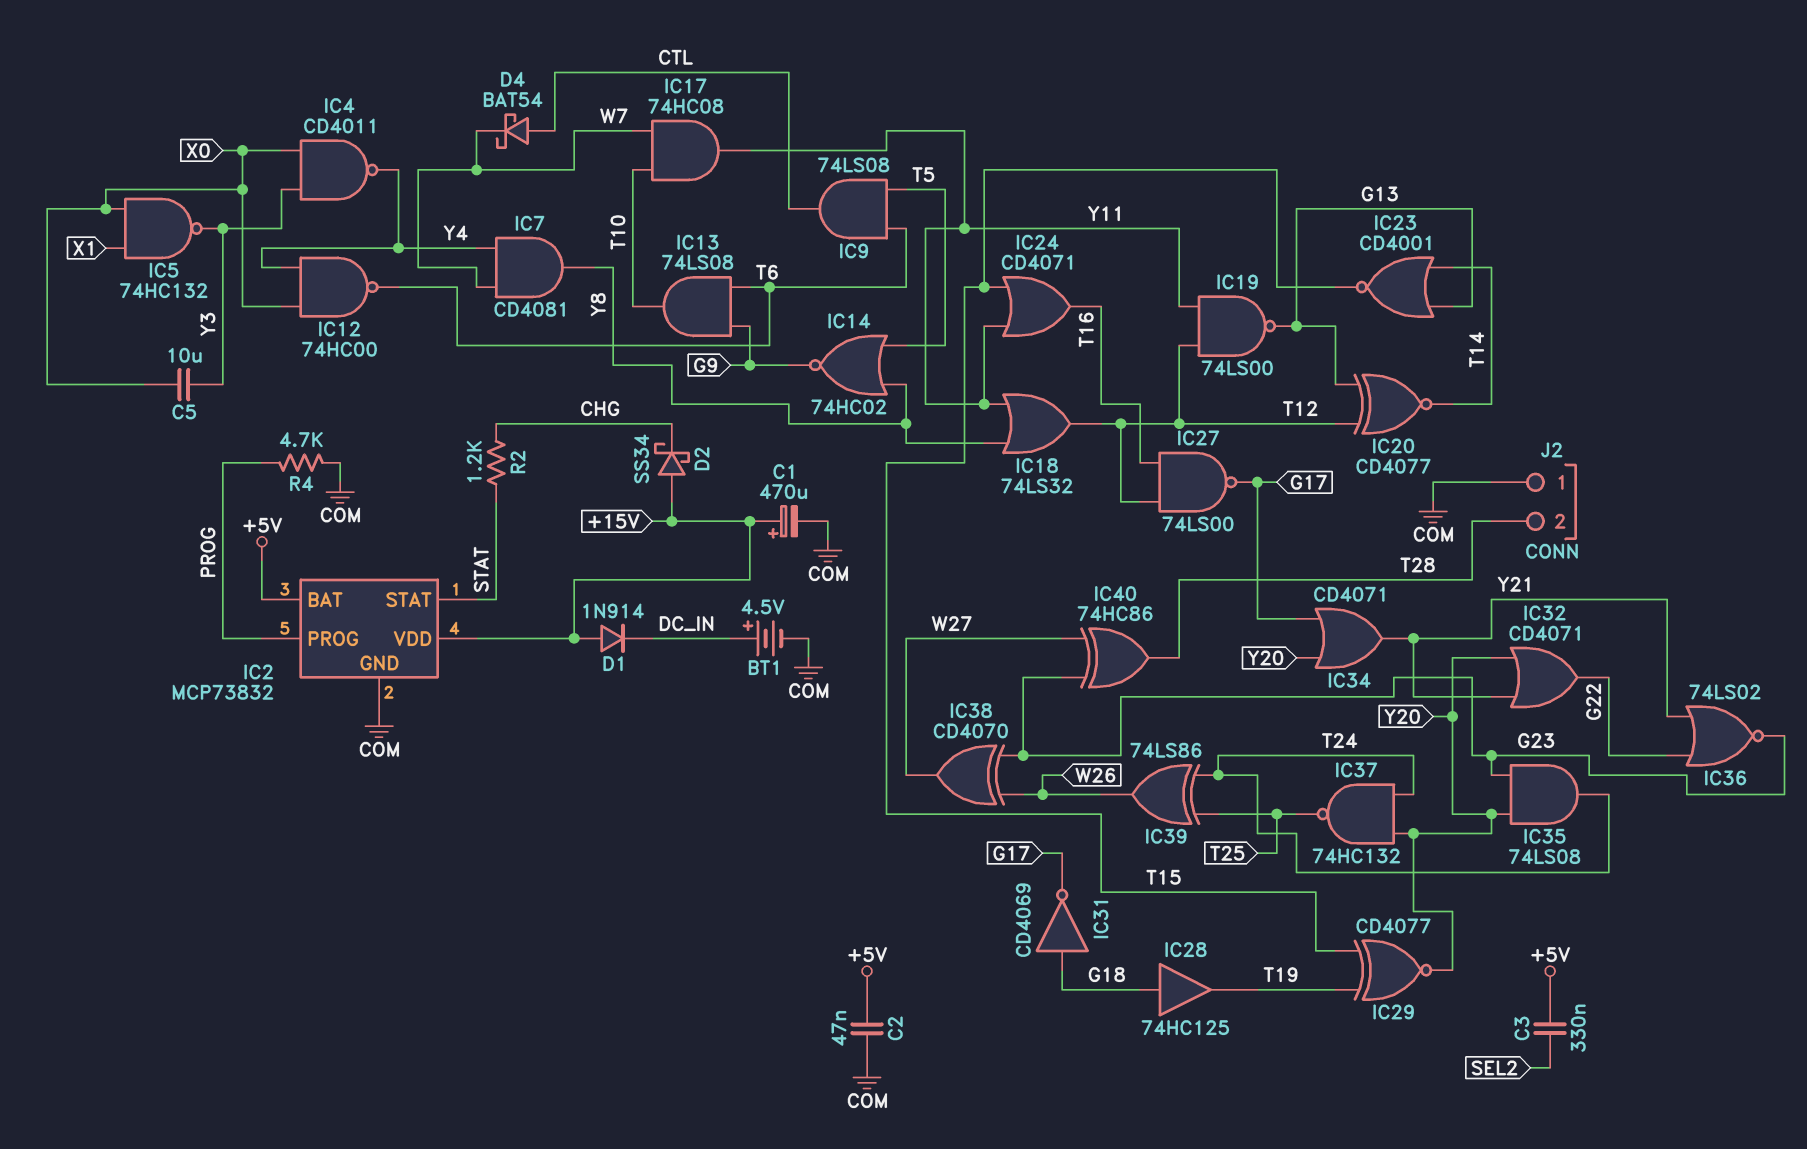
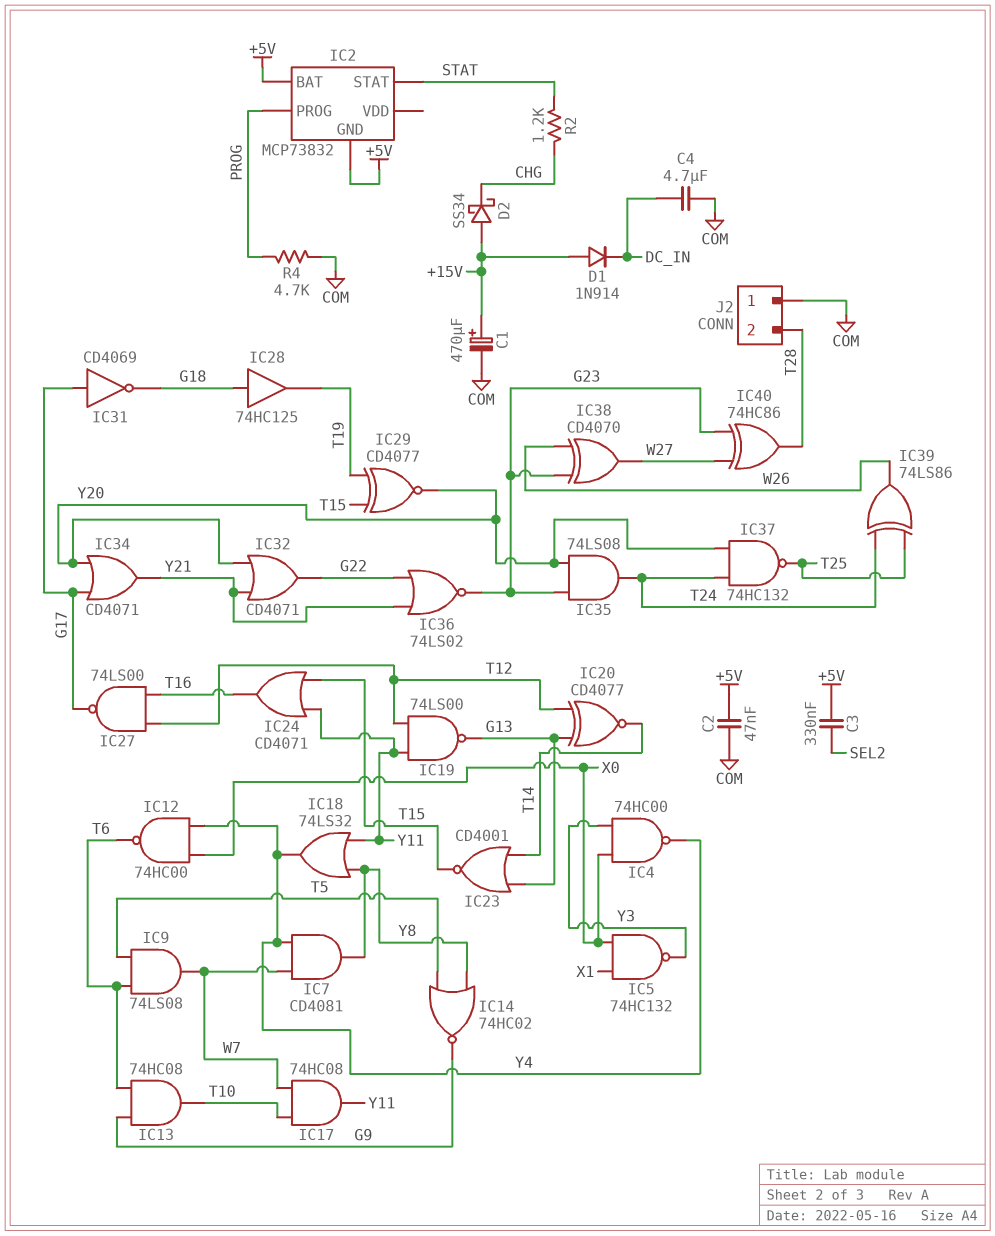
BT1: 4.5V (plus DC_IN, minus COM) -> none
C4: none -> 4.7uF (COM, DC_IN)
C5: 10uF (X0, Y3) -> none
D4: schottky BAT54 (A CTL, K W7) -> none
IC2 pin GND: COM -> +5V
IC2 pin VDD: +15V -> none
IC4: NAND CD4011 (in X0, in Y3, out Y4) -> NAND 74HC00 (in X0, in Y3, out Y4)
IC9: AND 74LS08 (in T5, in T6, out CTL) -> AND 74LS08 (in T5, in T6, out W7)
IC13: AND 74LS08 (in G9, in T6, out T10) -> AND 74HC08 (in G9, in T6, out T10)
IC18: OR 74LS32 (in Y8, in Y11, out T12) -> OR 74LS32 (in Y8, in Y11, out Y4)
IC31: NOT CD4069 (in G18, out G17) -> NOT CD4069 (in G17, out G18)

